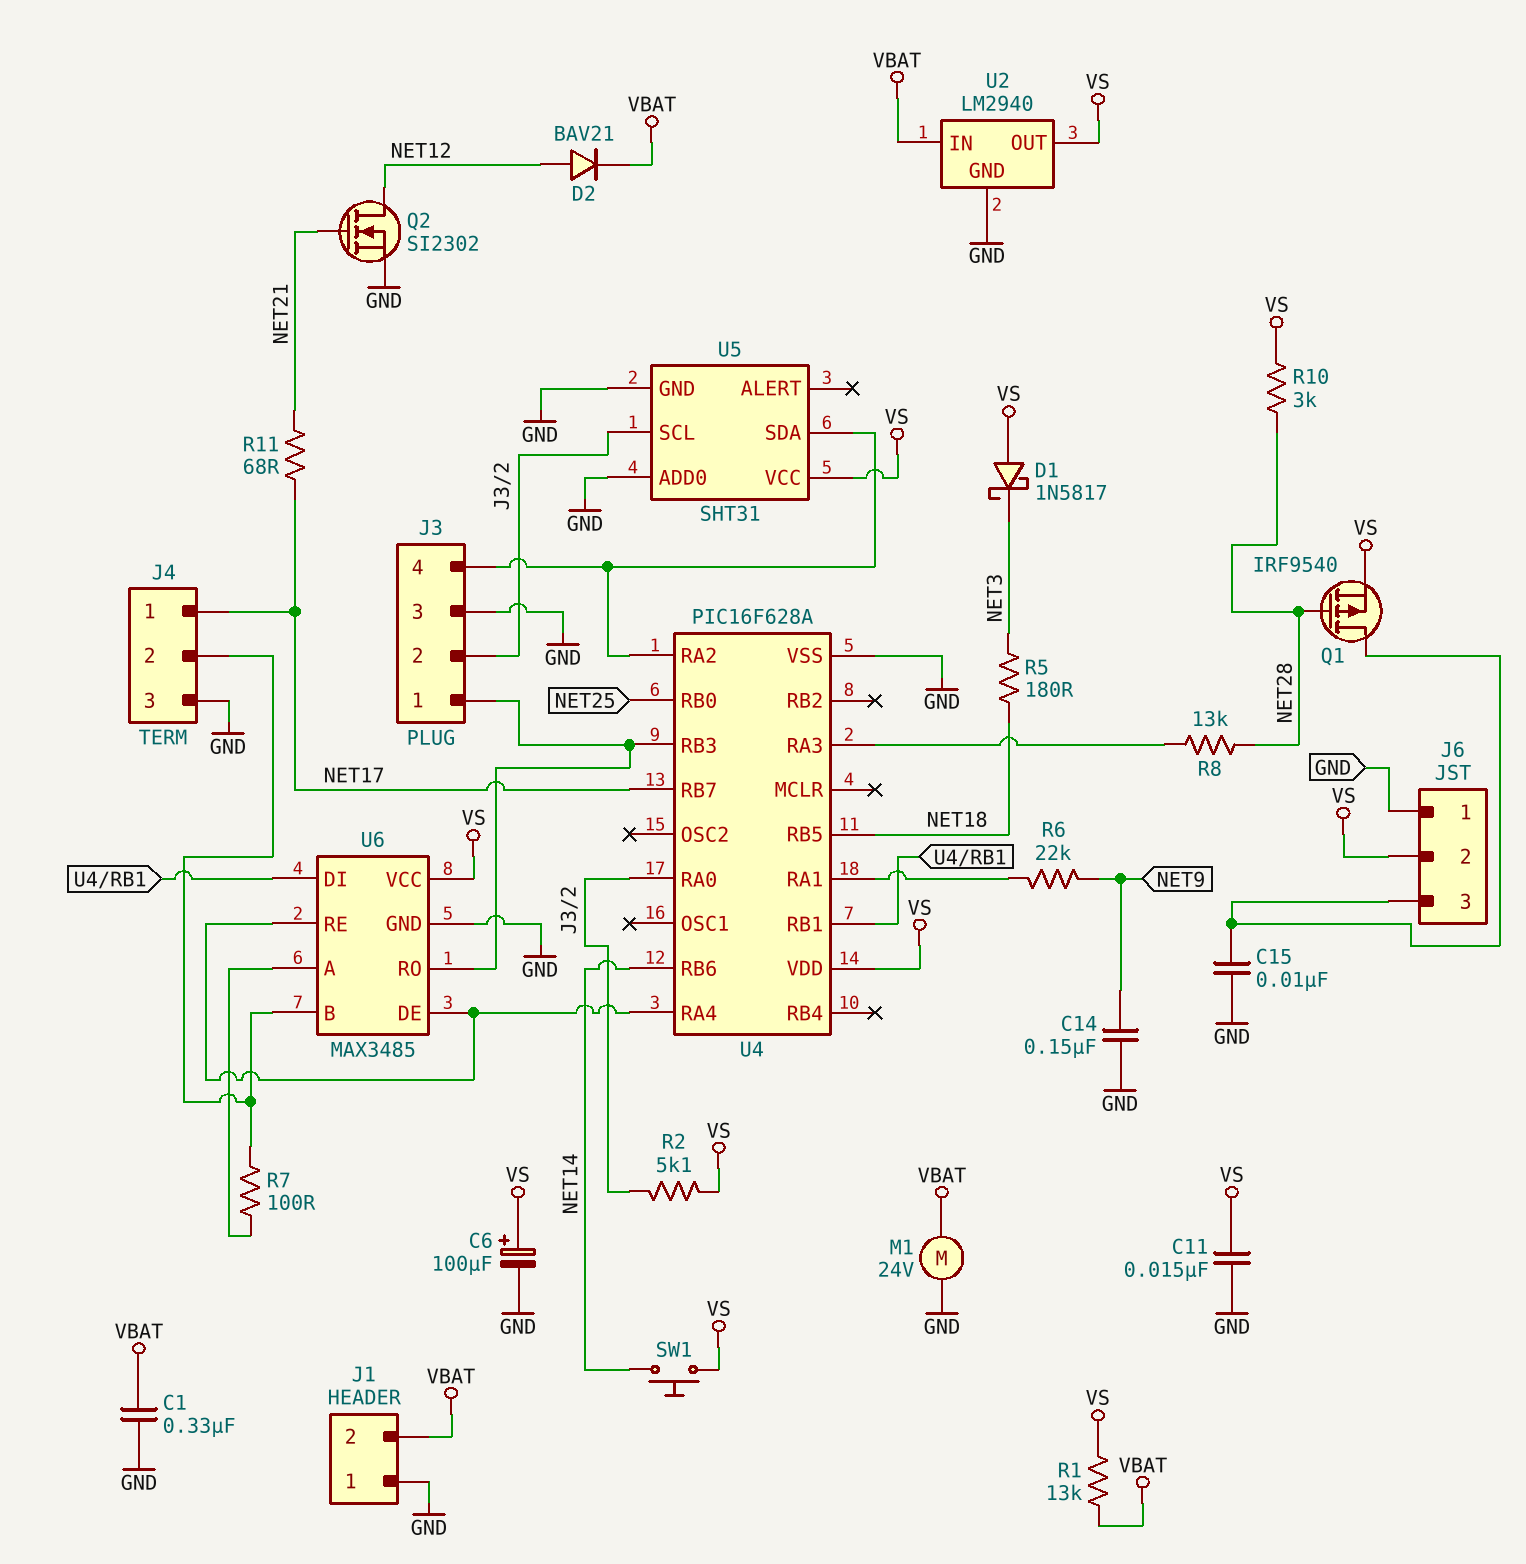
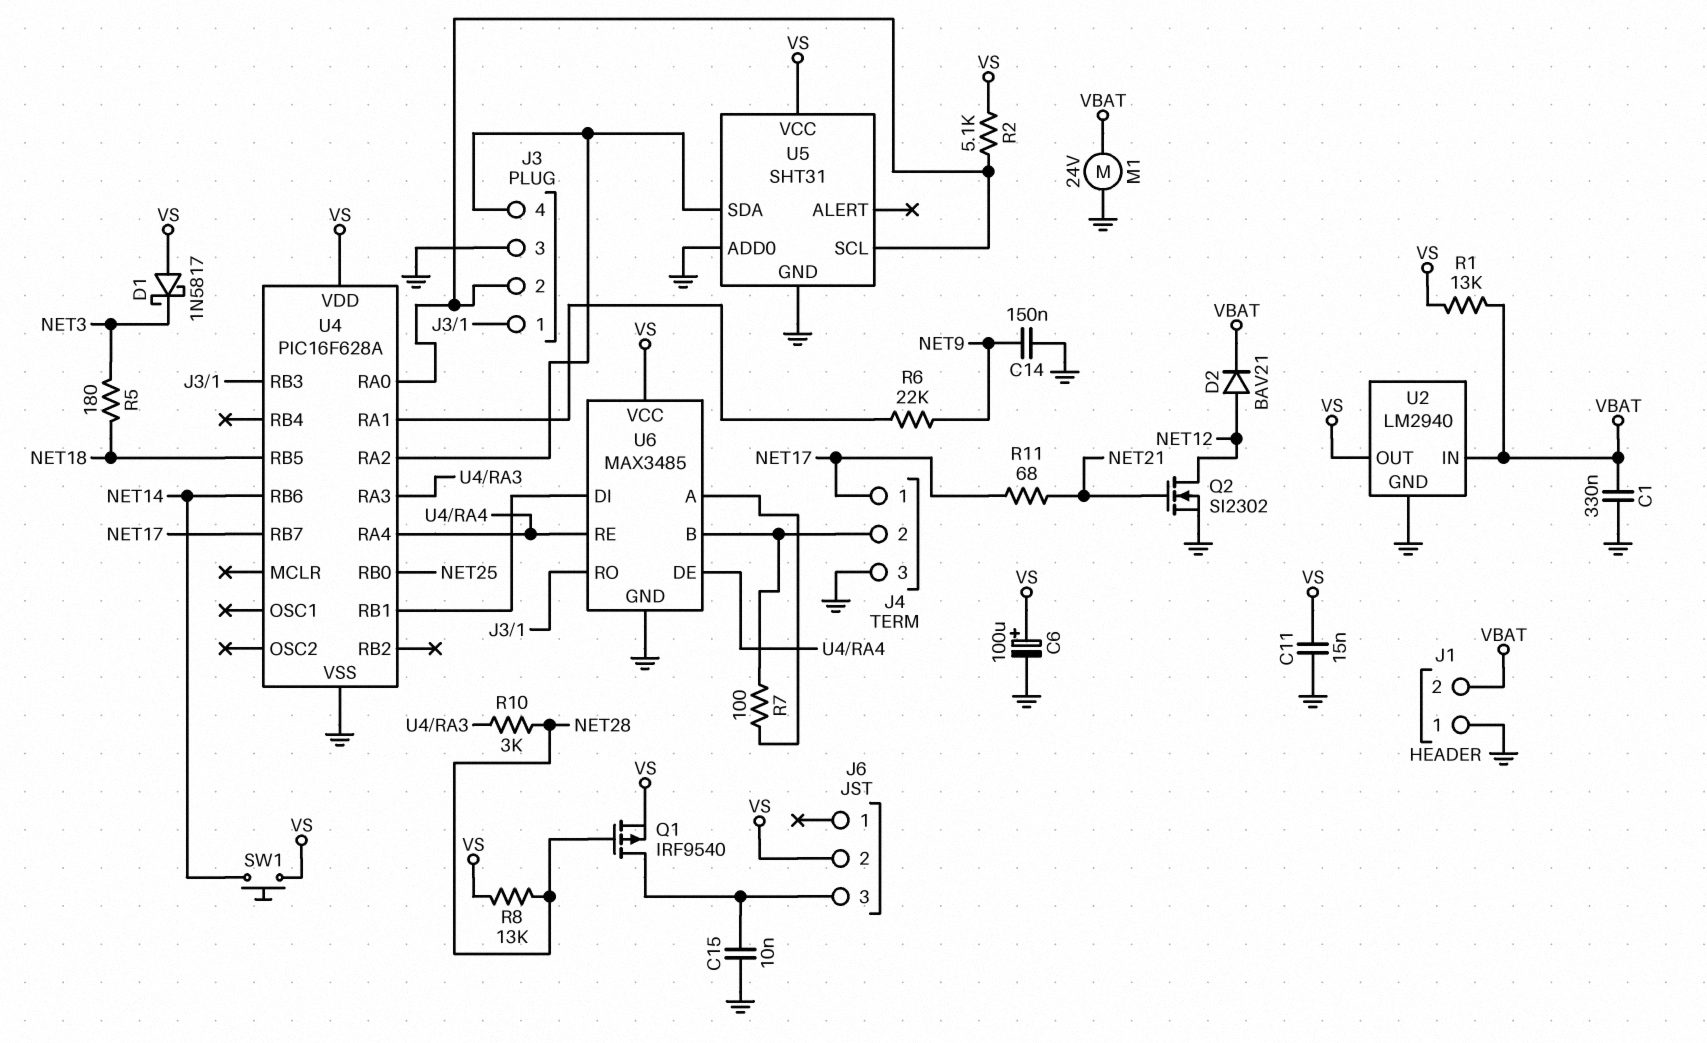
J6 pin 1: GND -> none
R8: 13k (NET28, U4/RA3) -> 13k (NET28, VS)
R10: 3k (NET28, VS) -> 3k (NET28, U4/RA3)

